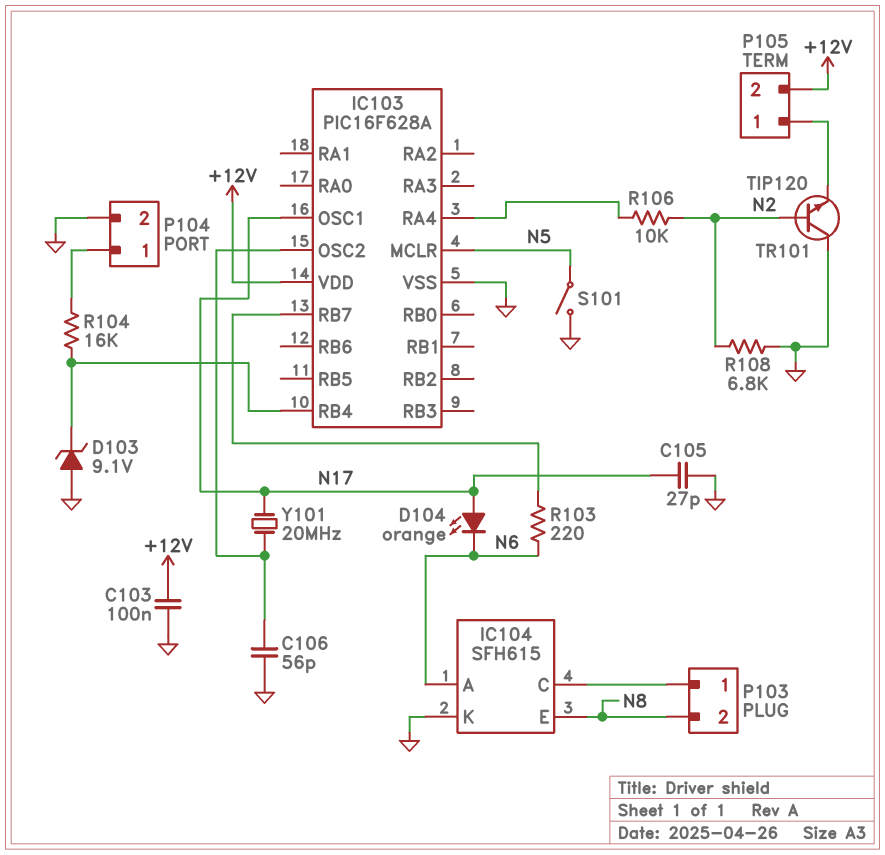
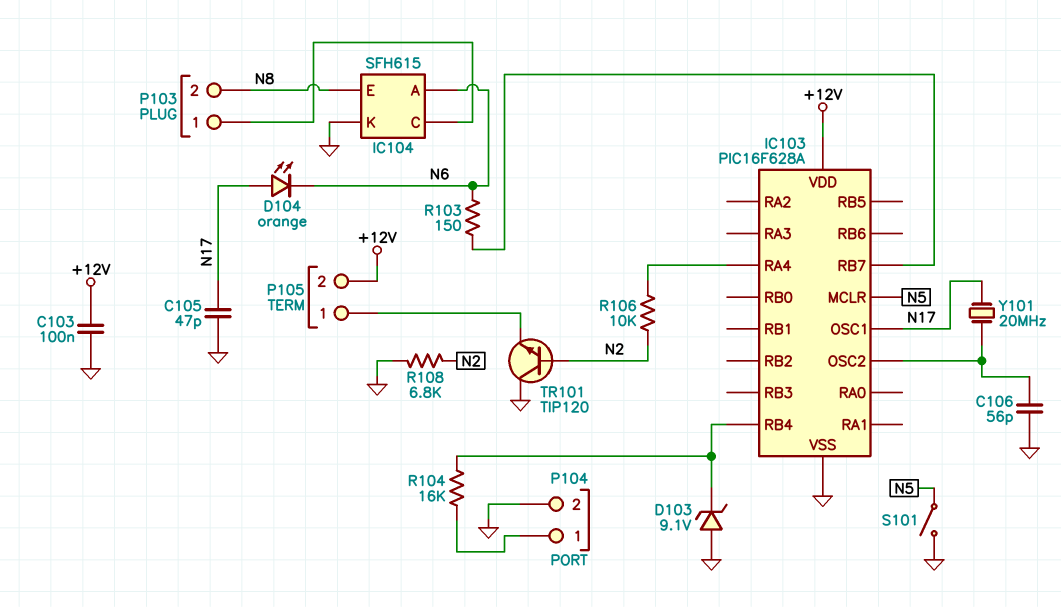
C105: 27pF (GND, N17) -> 47pF (GND, N17)
R103: 220 (IC103/RB7, N6) -> 150 (IC103/RB7, N6)

